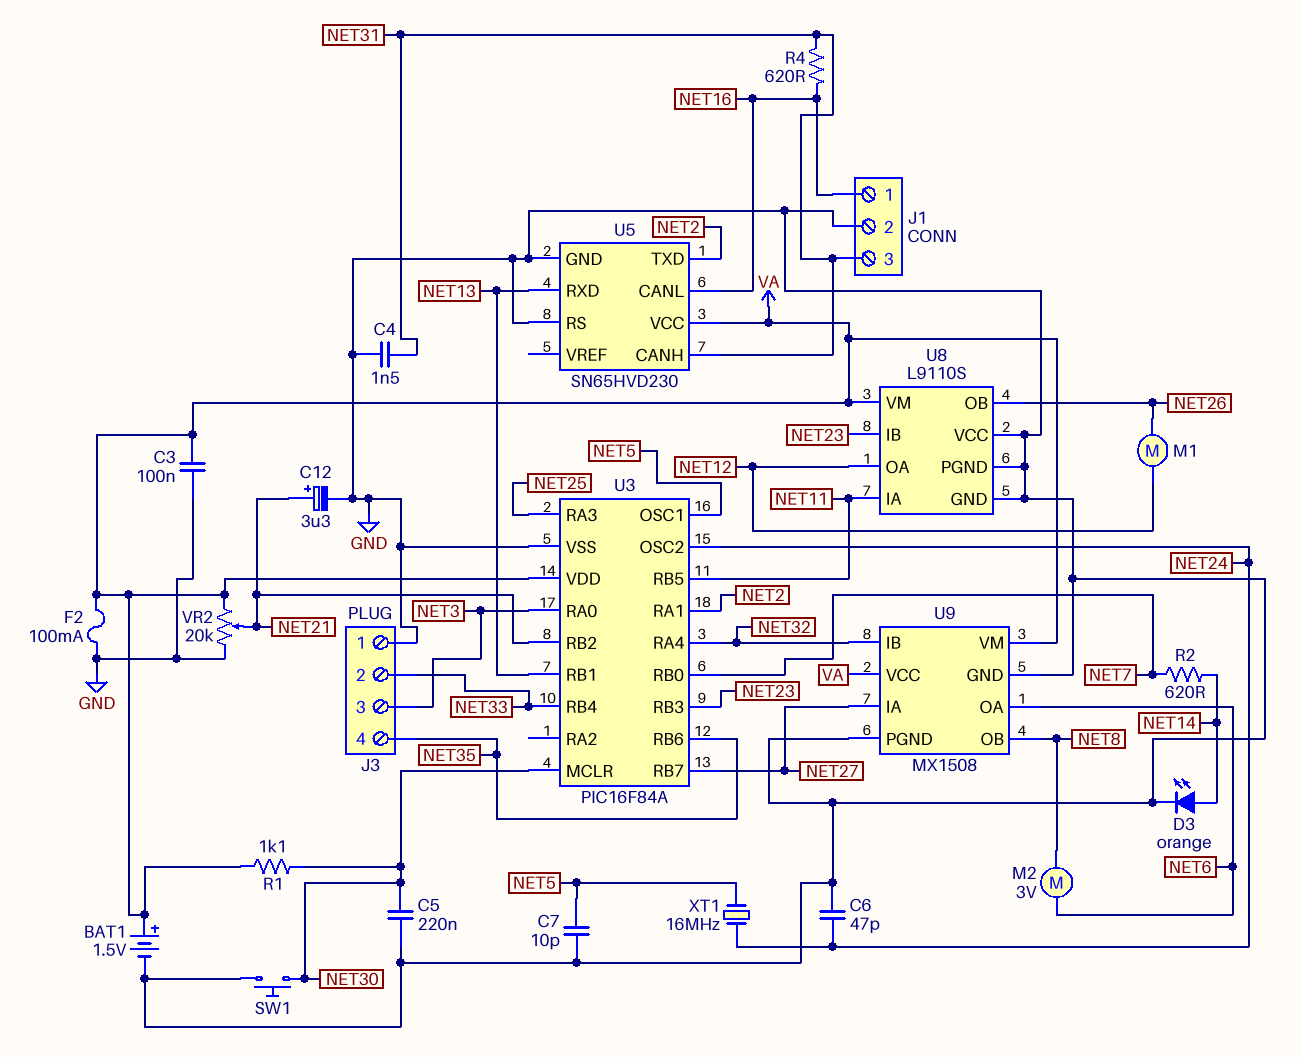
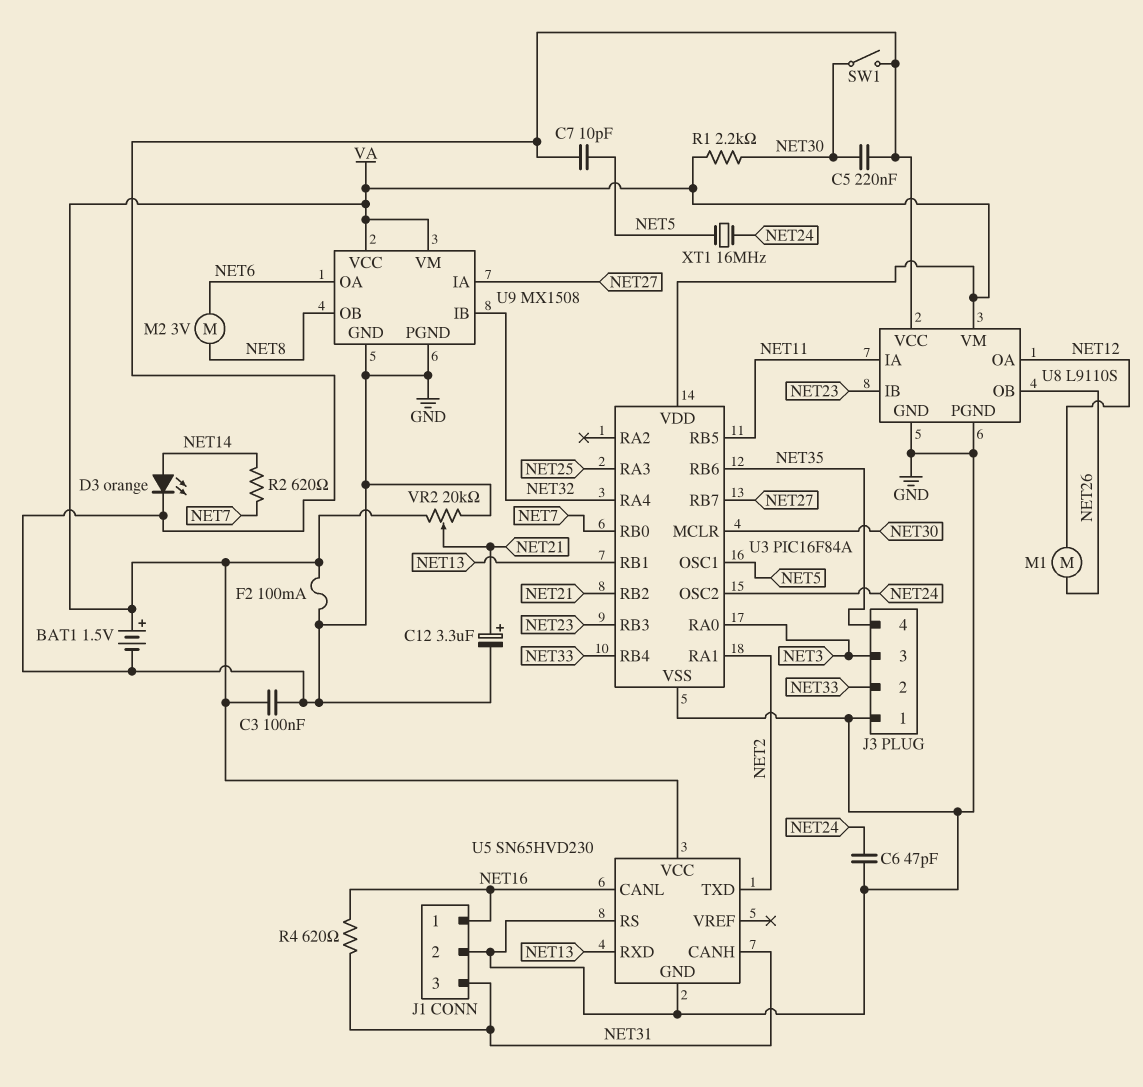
C4: 1.5nF (GND, NET31) -> none
R1: 1.1k (NET30, VA) -> 2.2k (NET30, VA)
SW1: button (GND, NET30) -> switch (GND, NET30)

